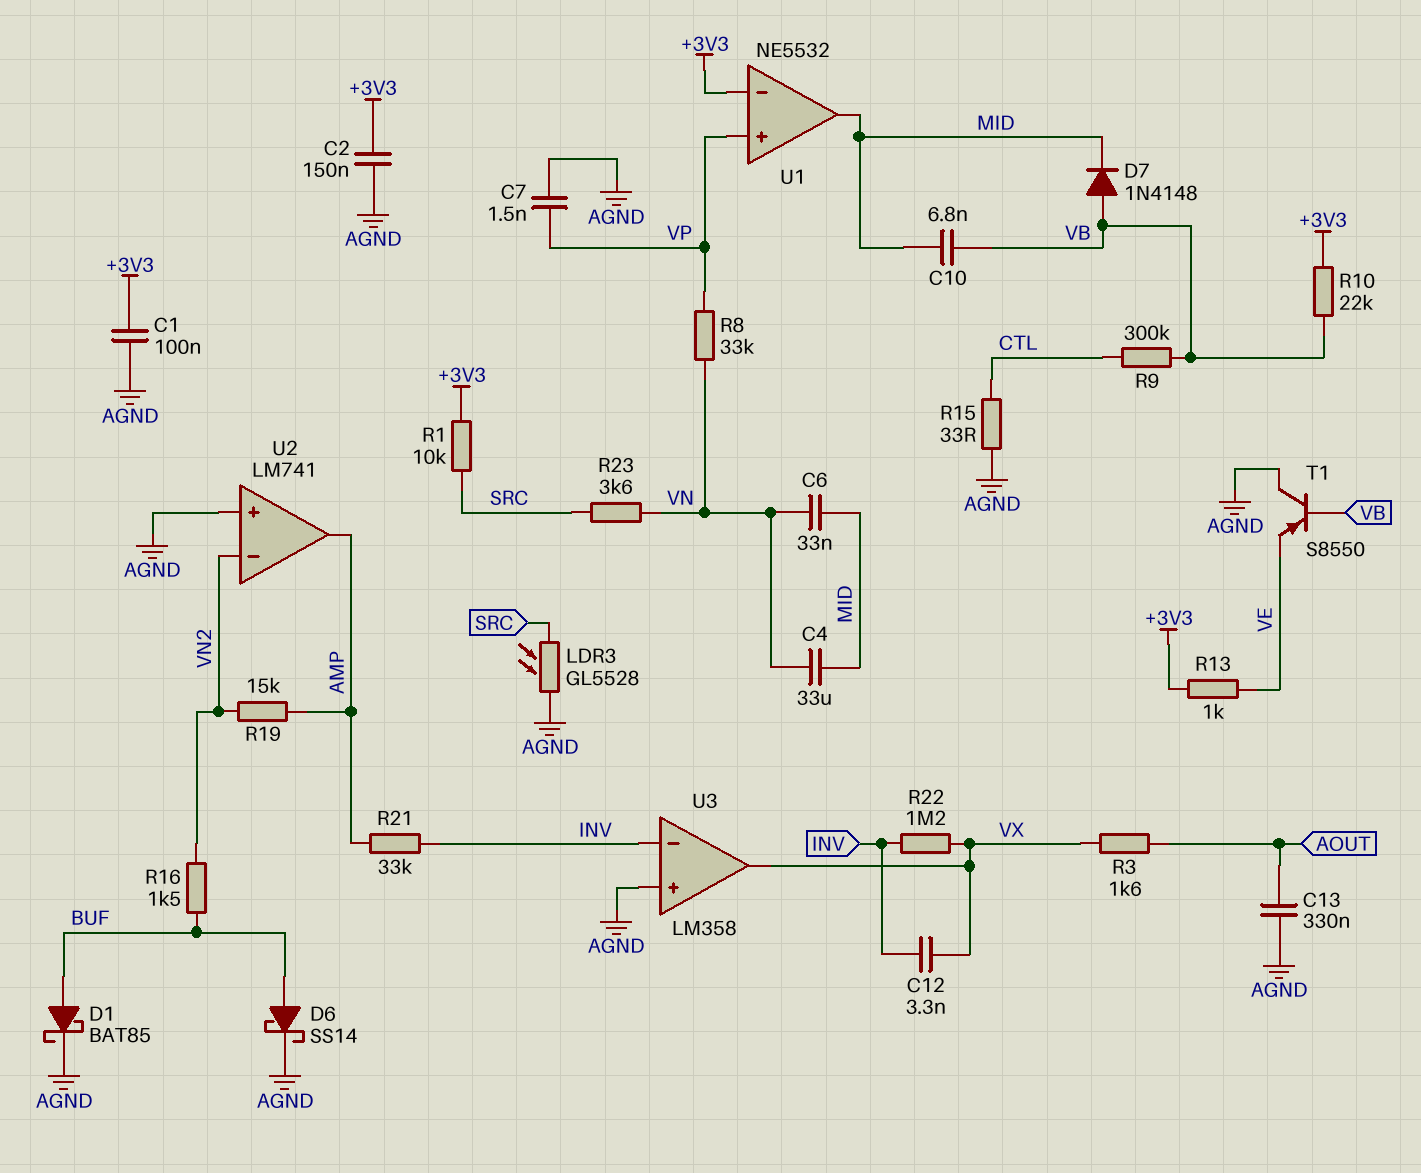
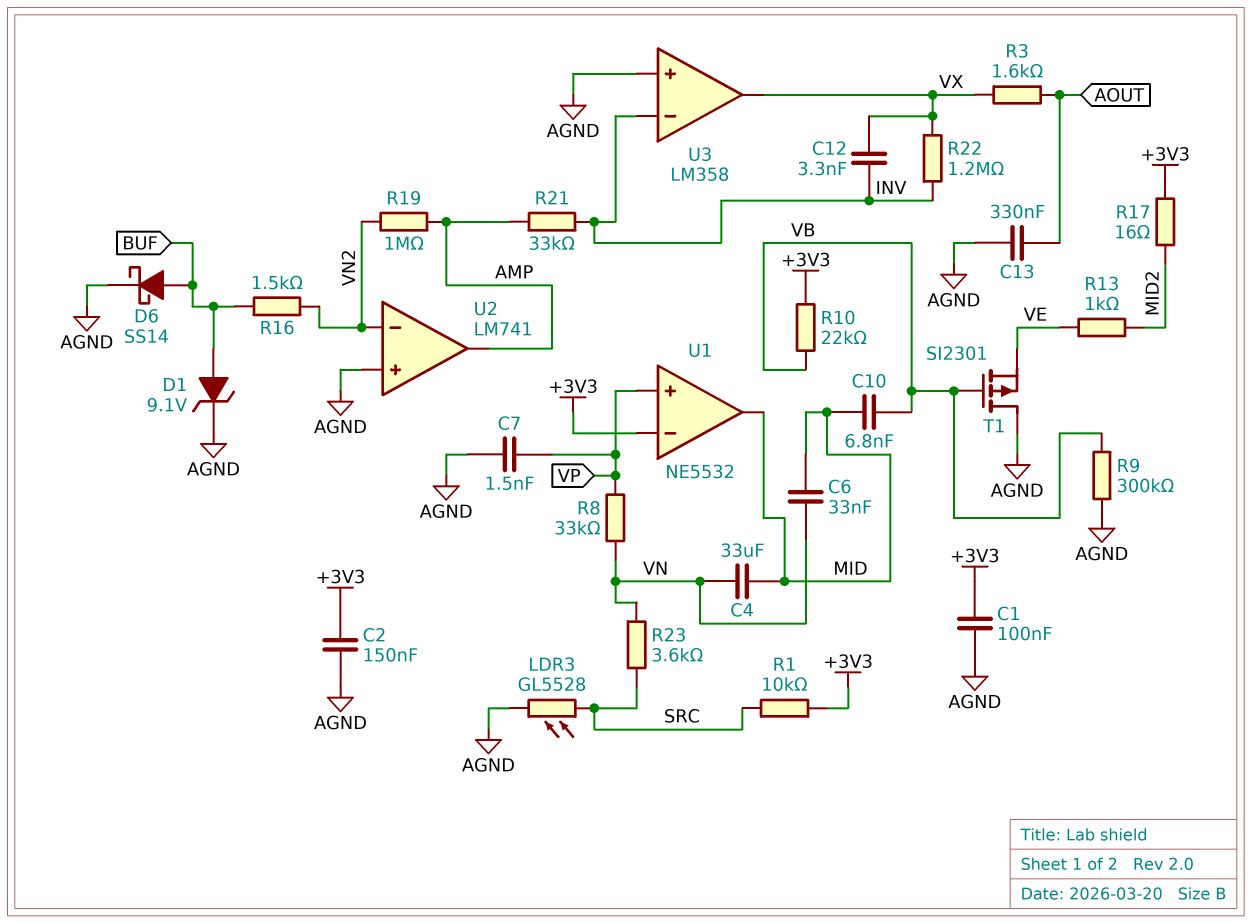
D1: schottky BAT85 (A BUF, K AGND) -> zener 9.1V (A BUF, K AGND)
D7: diode 1N4148 (A VB, K MID) -> none
R9: 300k (CTL, VB) -> 300k (AGND, VB)
R13: 1k (+3V3, VE) -> 1k (MID2, VE)
R15: 33 (AGND, CTL) -> none
R17: none -> 16 (+3V3, MID2)
R19: 15k (AMP, VN2) -> 1M (AMP, VN2)
T1: PNP S8550 (B VB, C AGND, E VE) -> PMOS SI2301 (G VB, D AGND, S VE)

